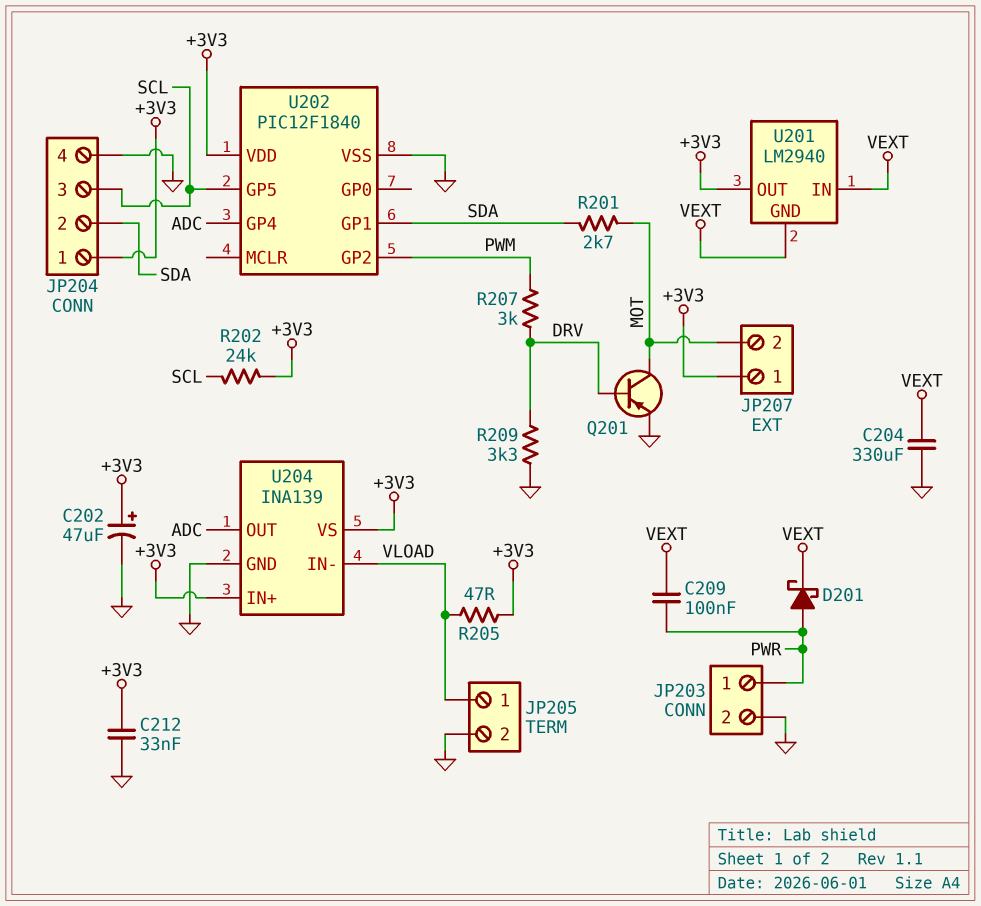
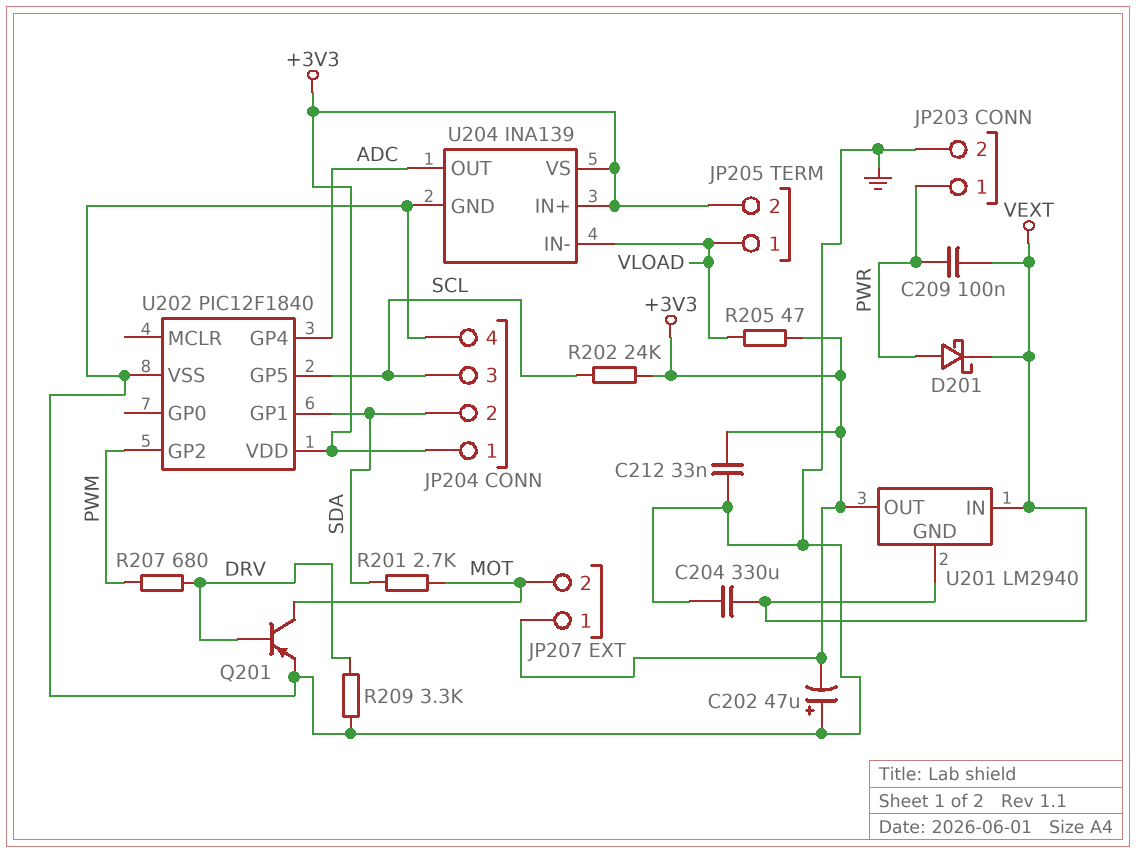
C202: 47uF (plus +3V3, minus GND) -> 47uF (plus GND, minus +3V3)
JP205 pin 2: GND -> +3V3
R207: 3k (DRV, PWM) -> 680 (DRV, PWM)

